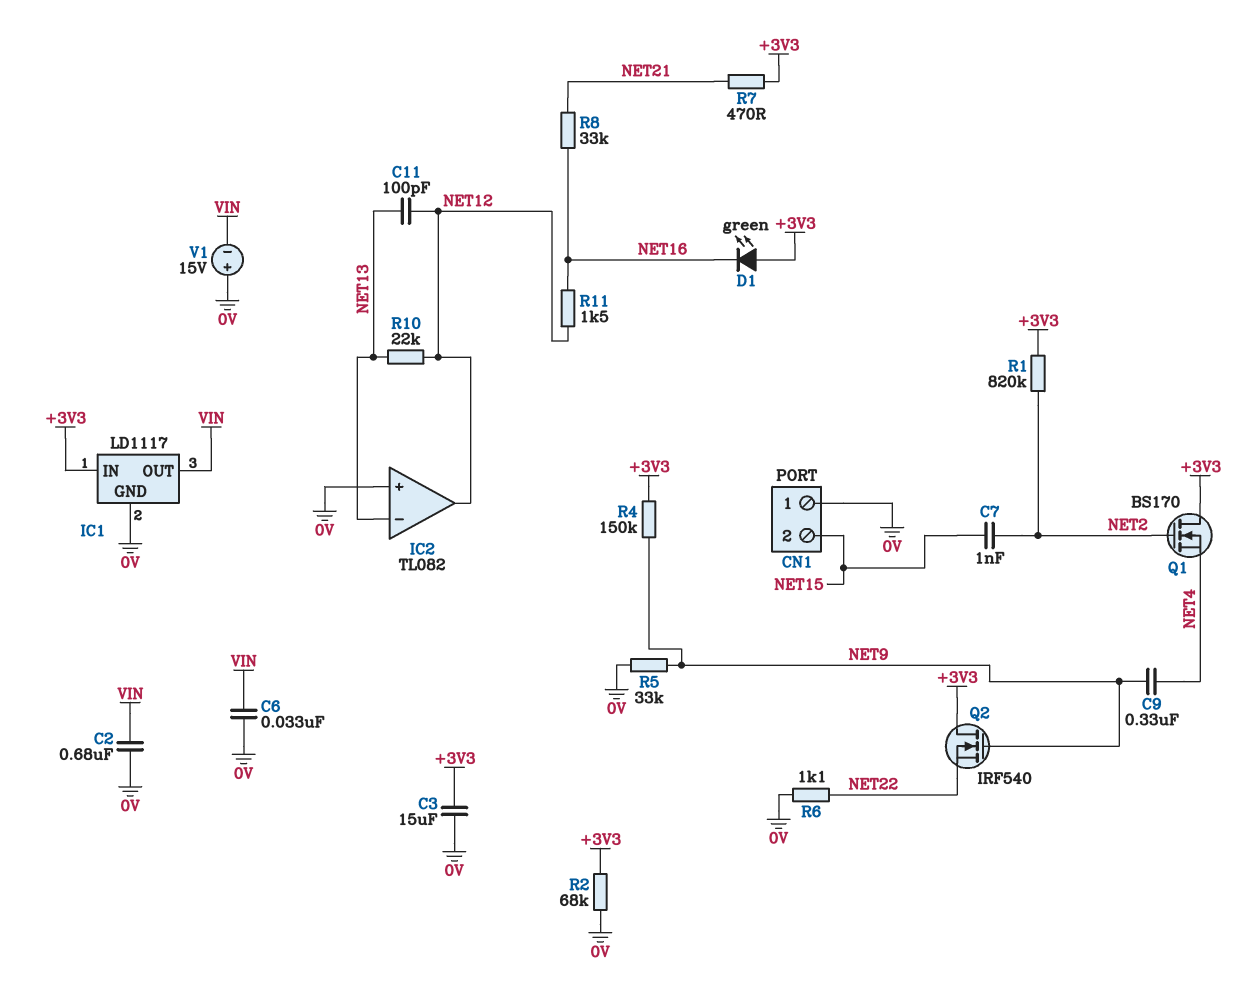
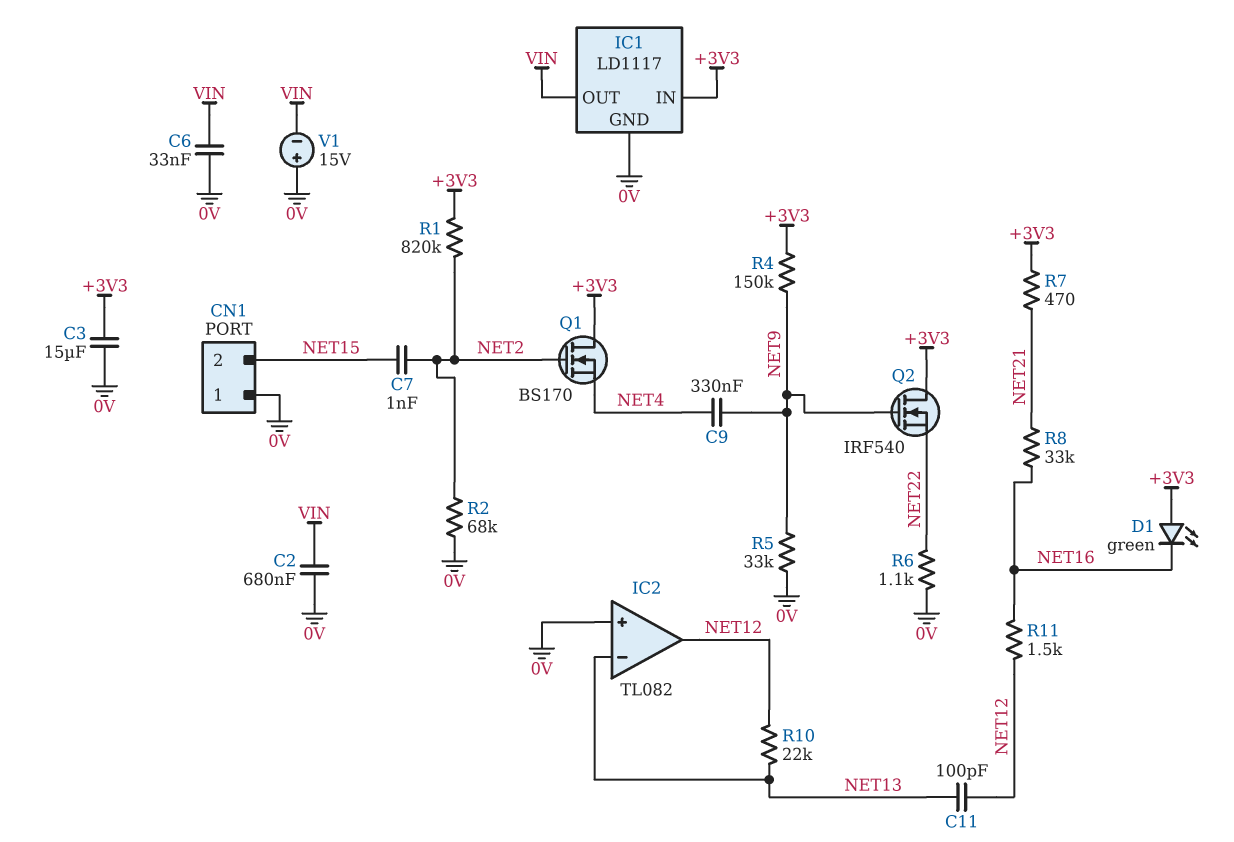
R2: 68k (+3V3, 0V) -> 68k (0V, NET2)

